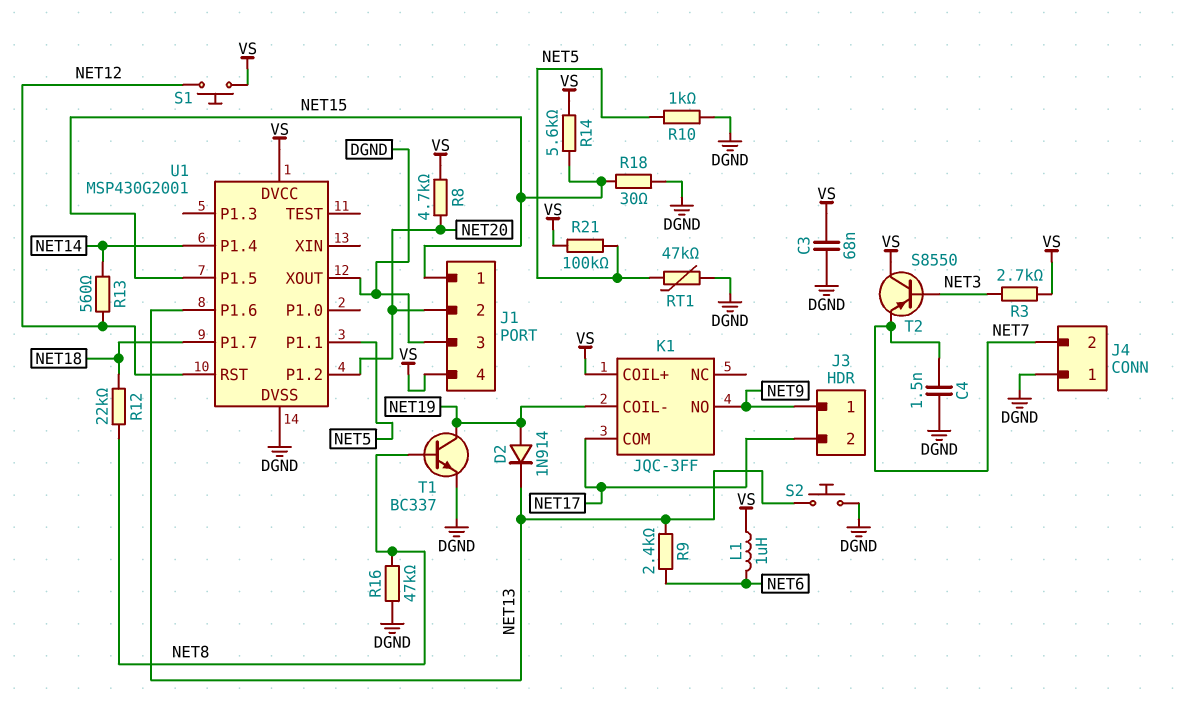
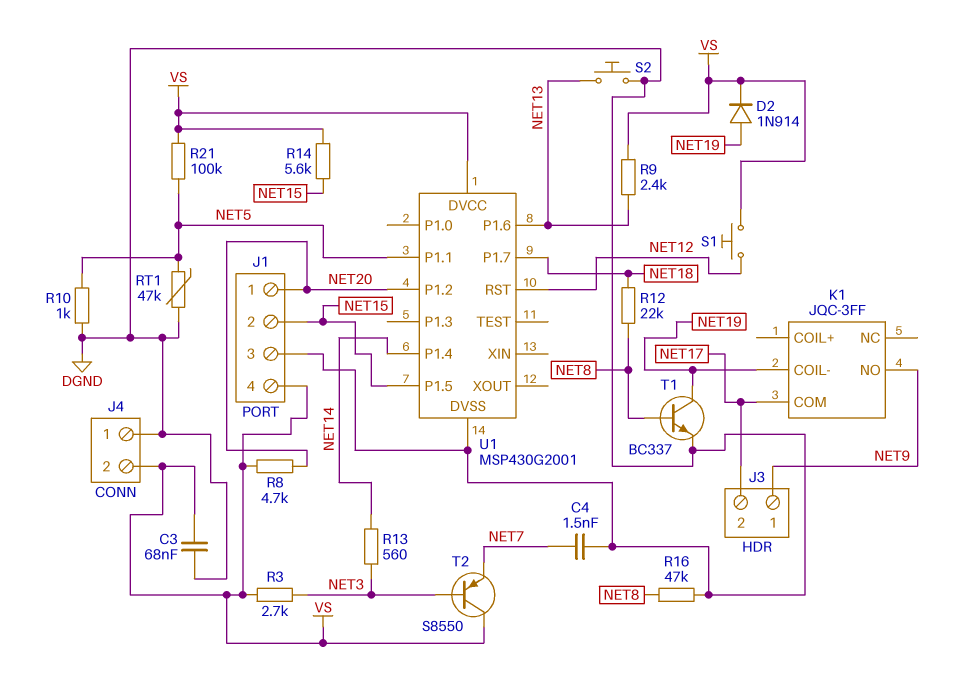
D2: diode 1N914 (A NET19, K NET13) -> diode 1N914 (A NET19, K VS)
J1 pin 1: NET15 -> NET20
J1 pin 2: NET20 -> NET15
J4 pin 2: NET7 -> VS
K1 pin COIL+: VS -> none
L1: 1uH (NET6, VS) -> none
R9: 2.4k (NET6, NET13) -> 2.4k (NET13, VS)
R13: 560 (NET12, NET14) -> 560 (NET3, NET14)
R18: 30 (DGND, NET15) -> none
U1 pin XOUT: DGND -> none

